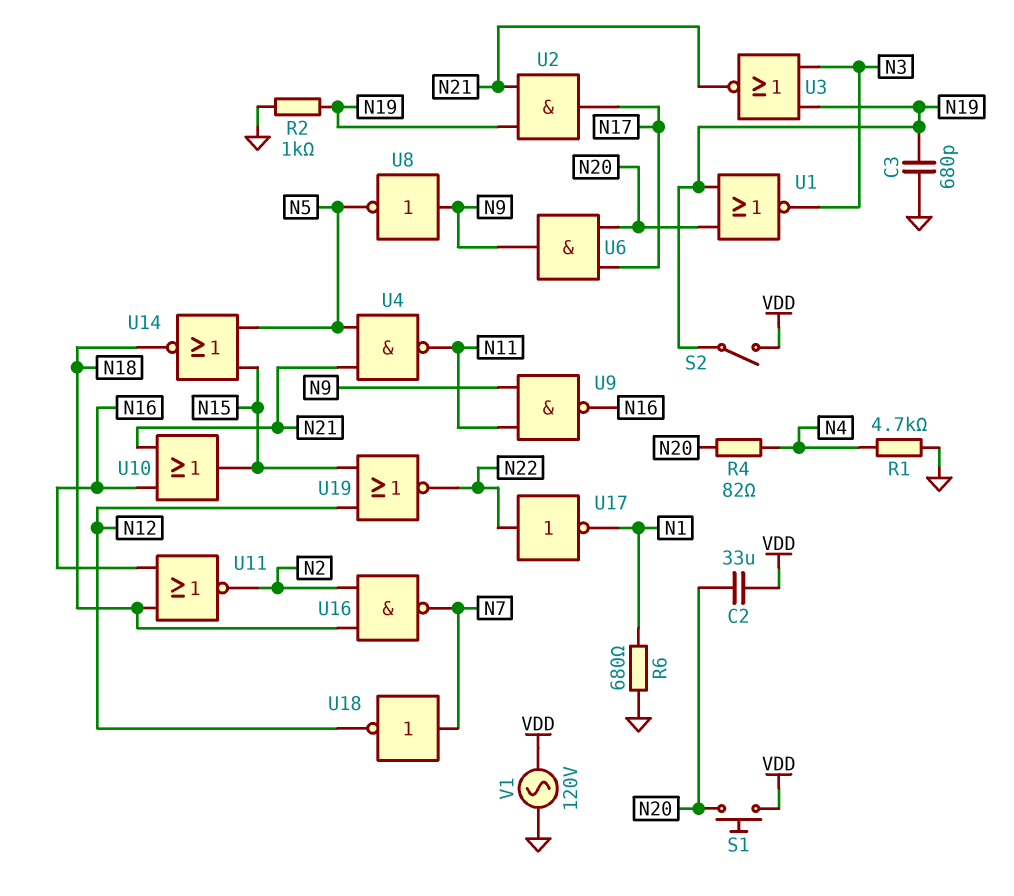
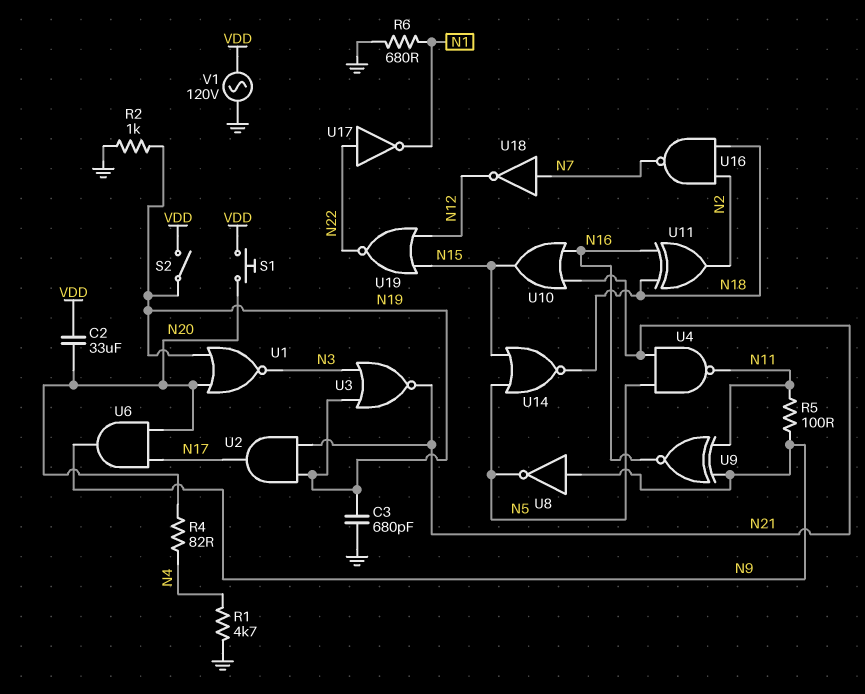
R5: none -> 100 (N9, N11)
U9: NAND (in N9, in N11, out N16) -> XNOR (in N9, in N11, out N16)
U11: NOR (in N16, in N18, out N2) -> XOR (in N16, in N18, out N2)

